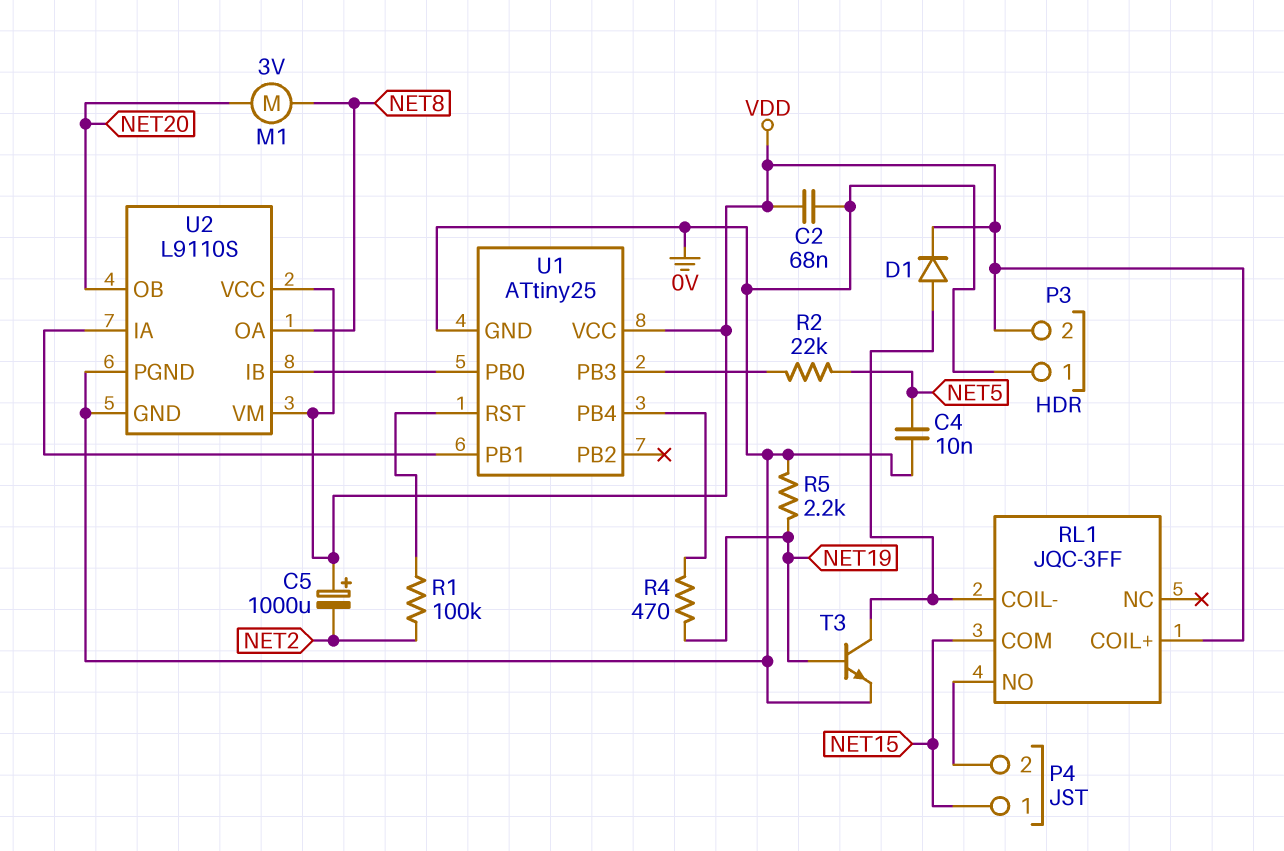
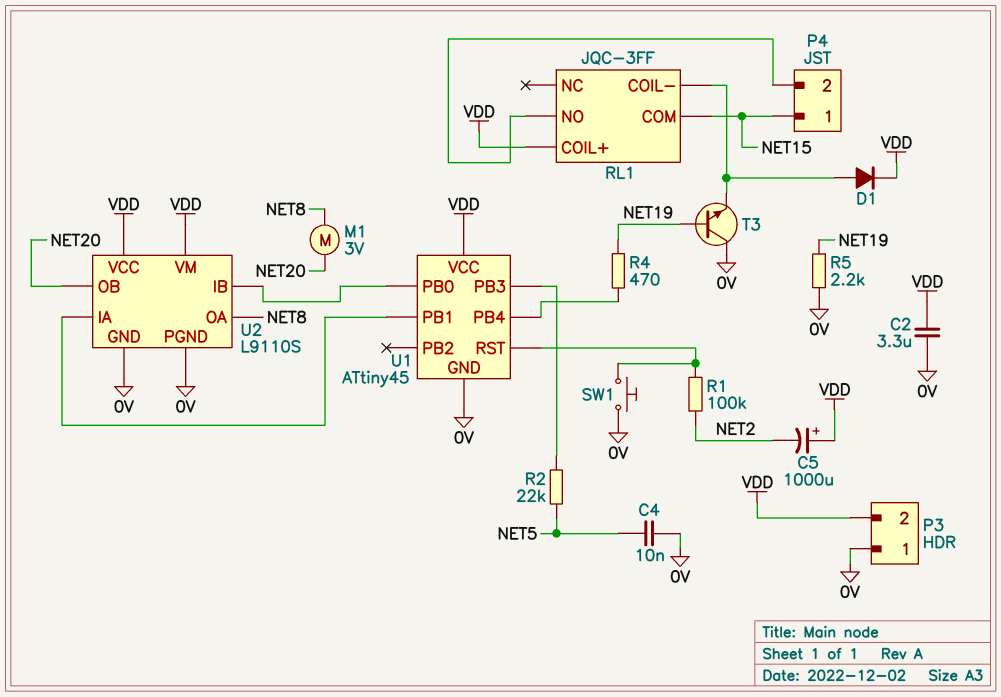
C2: 68nF (0V, VDD) -> 3.3uF (0V, VDD)
SW1: none -> button (0V, U1/RST)
T3: NPN (B NET19, C RL1/COIL-, E 0V) -> NPN (B NET19, C 0V, E RL1/COIL-)
U1: ATtiny25 -> ATtiny45

